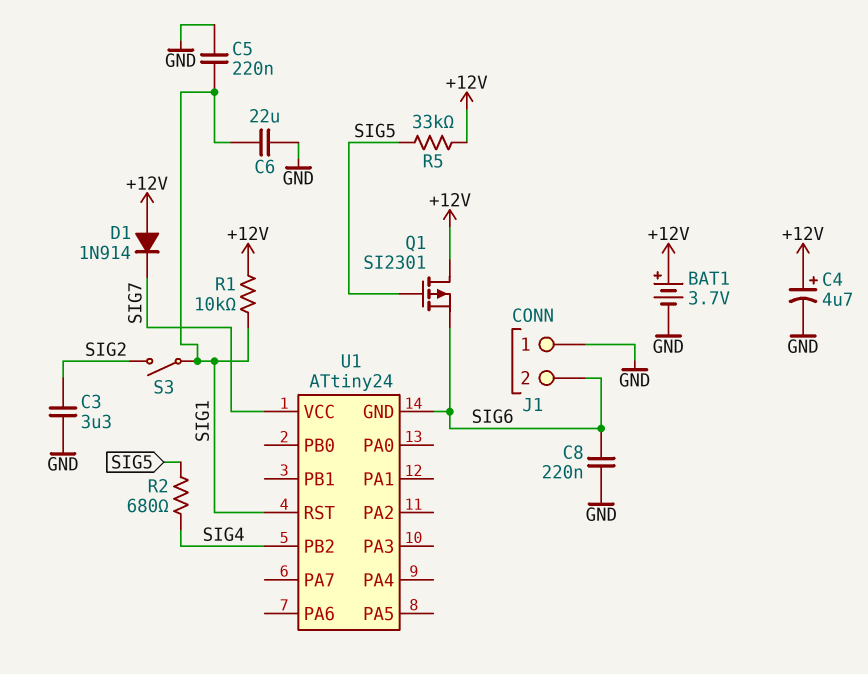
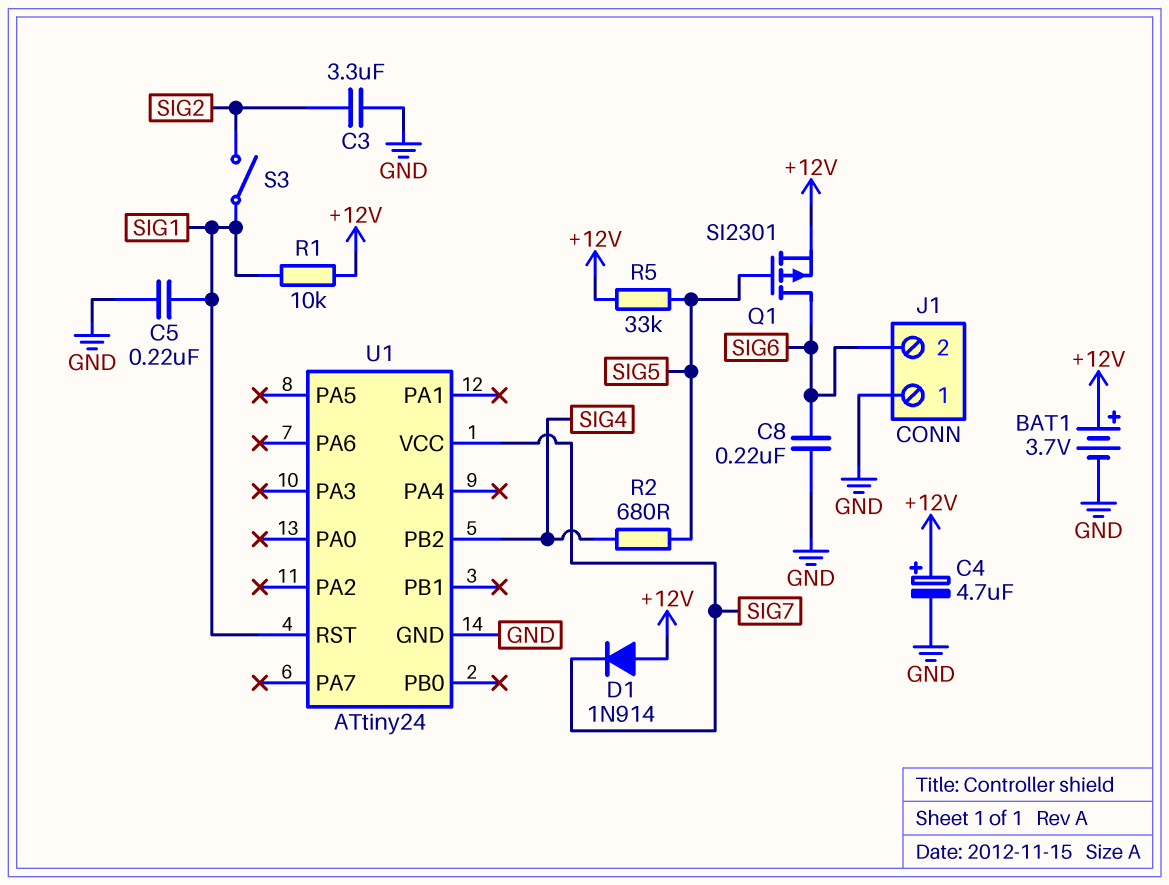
C6: 22uF (GND, SIG1) -> none
Q1: PMOS SI2301 (G SIG5, D +12V, S SIG6) -> PMOS SI2301 (G SIG5, D SIG6, S +12V)
U1 pin GND: SIG6 -> GND

